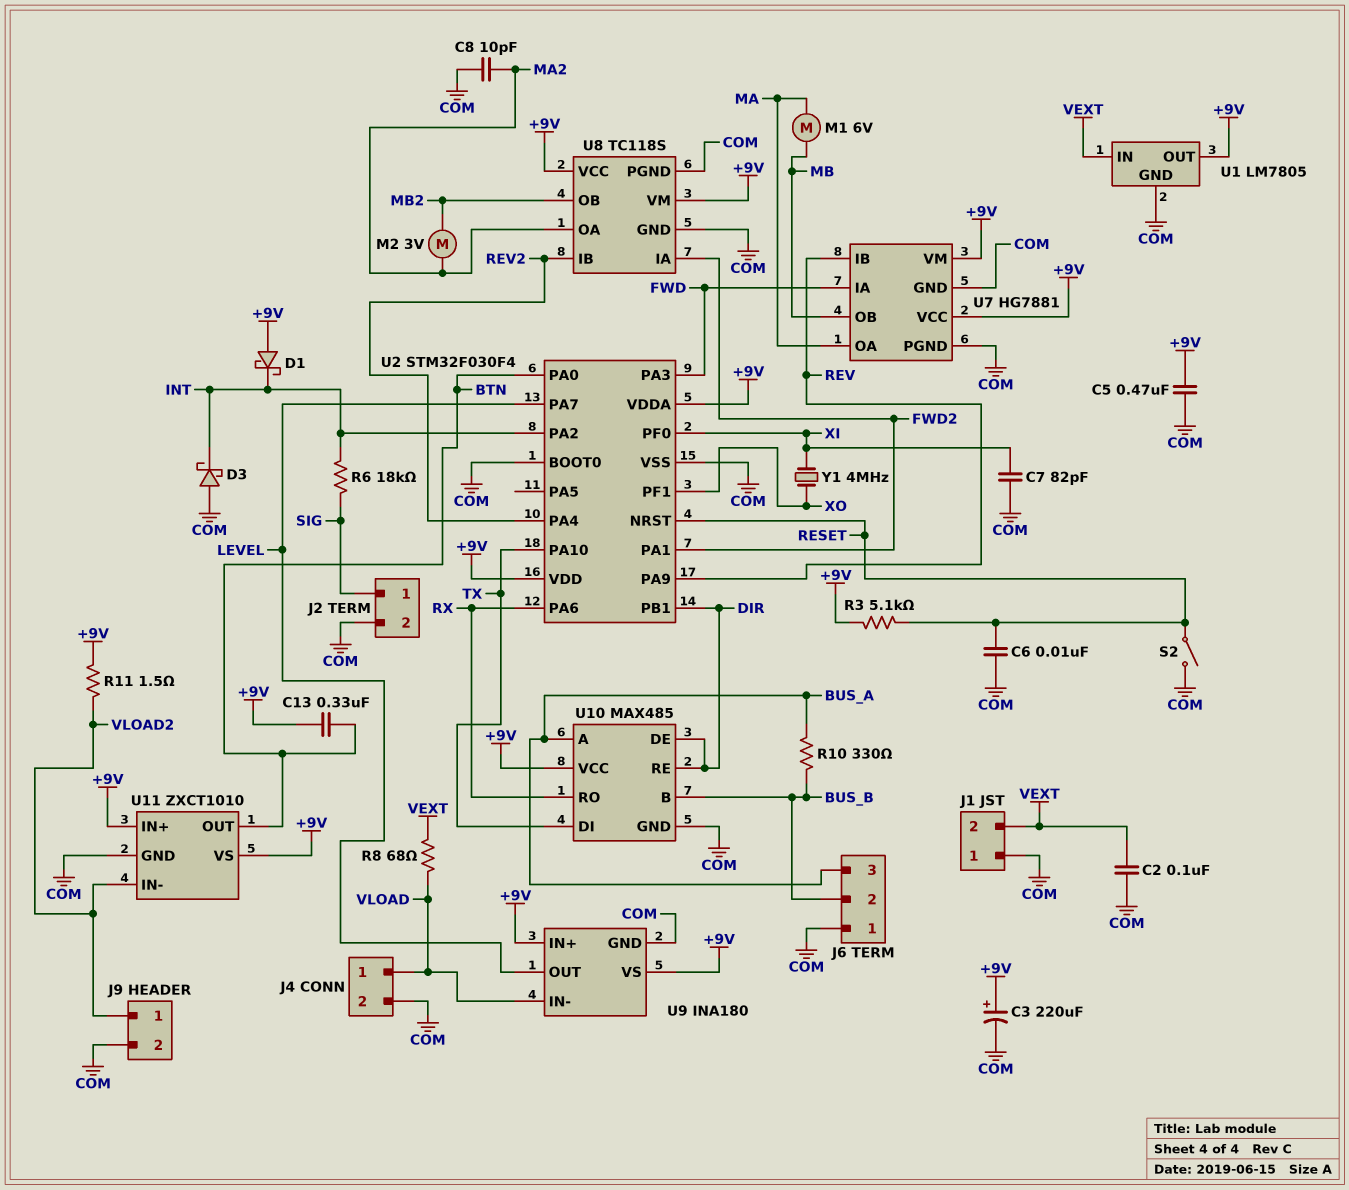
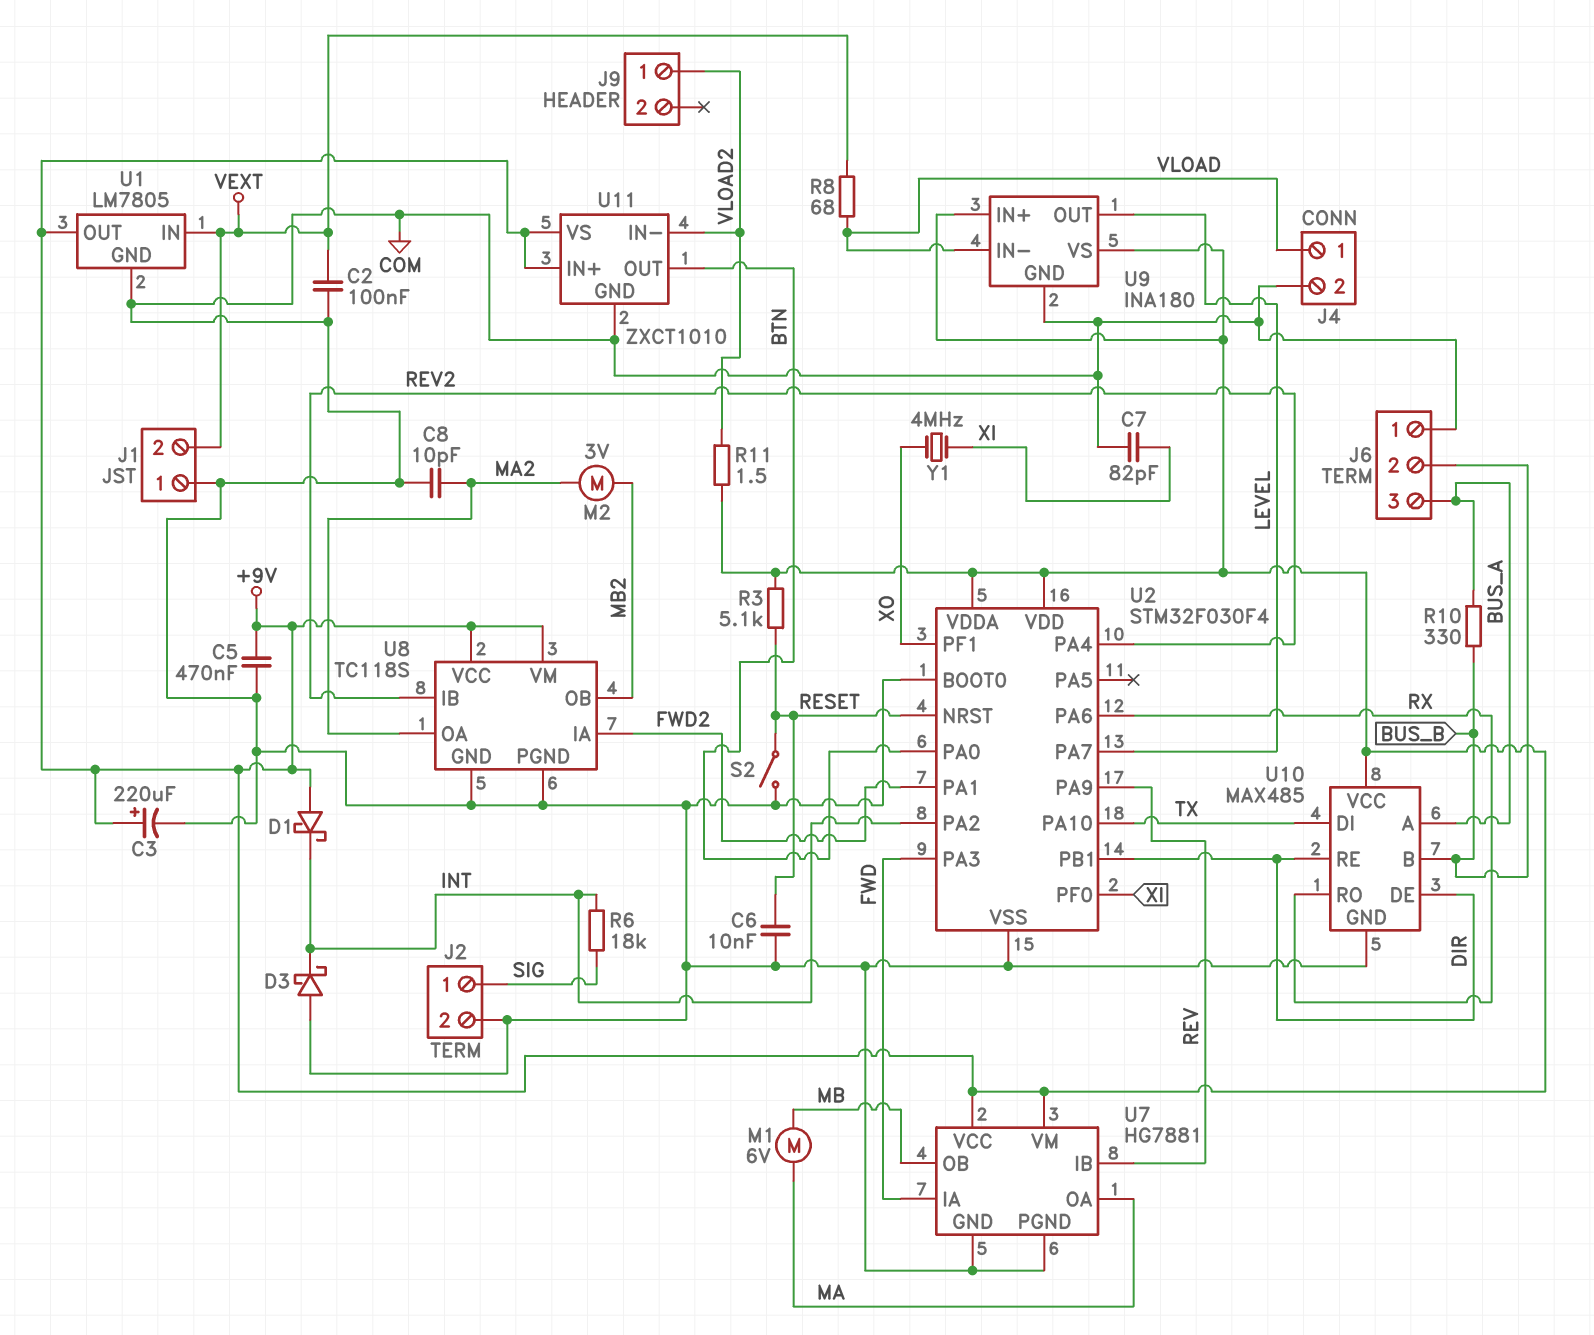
C13: 330nF (+9V, BTN) -> none
J9 pin 2: COM -> none

